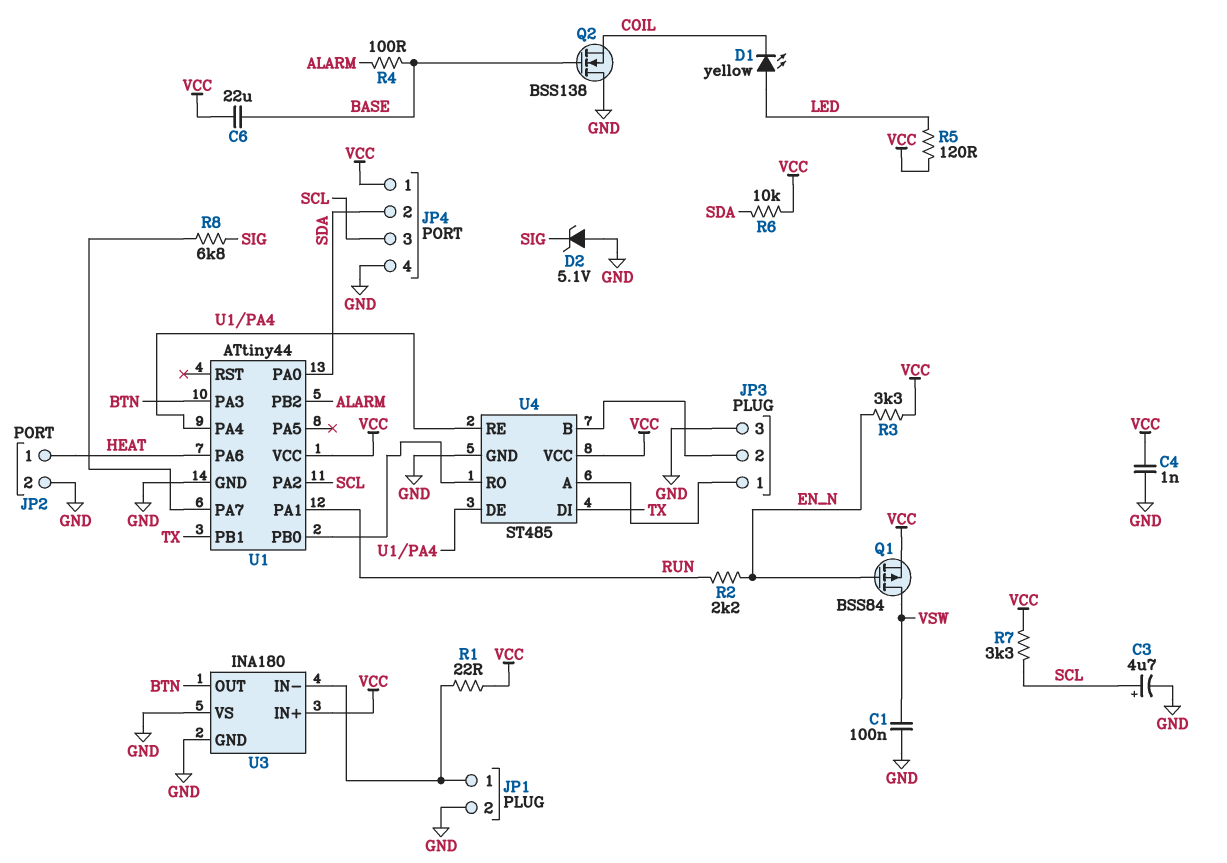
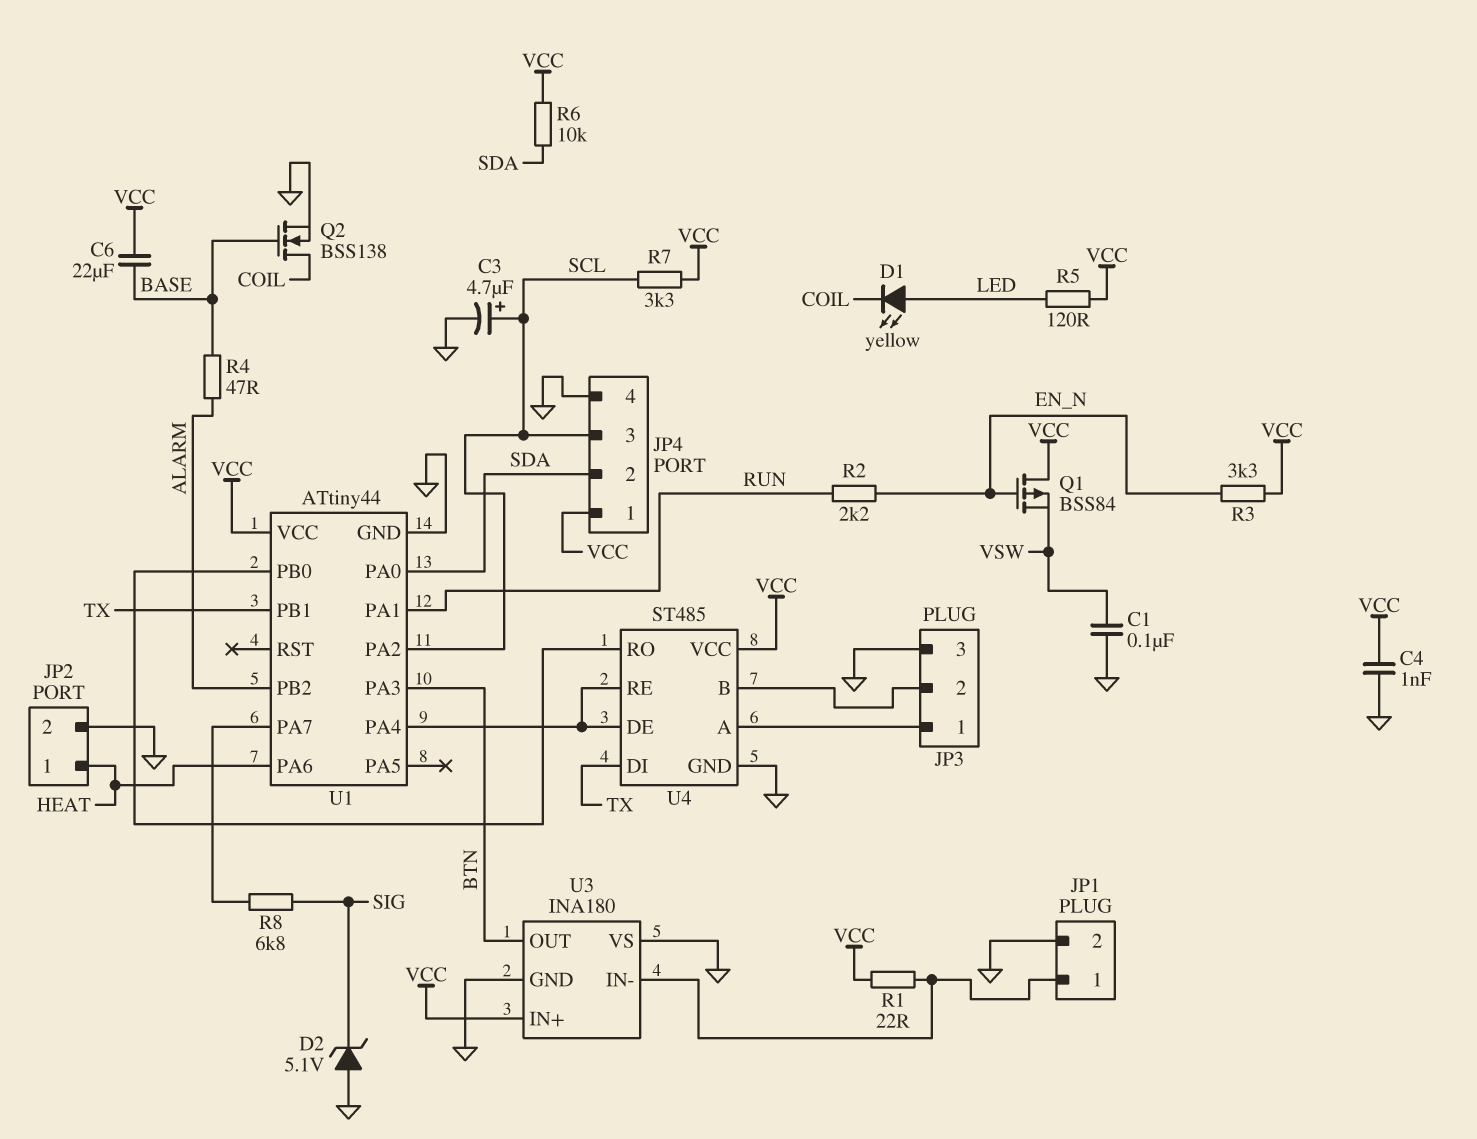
Q1: PMOS BSS84 (G EN_N, D VSW, S VCC) -> PMOS BSS84 (G EN_N, D VCC, S VSW)
Q2: NMOS BSS138 (G BASE, D GND, S COIL) -> NMOS BSS138 (G BASE, D COIL, S GND)
R4: 100 (ALARM, BASE) -> 47 (ALARM, BASE)

